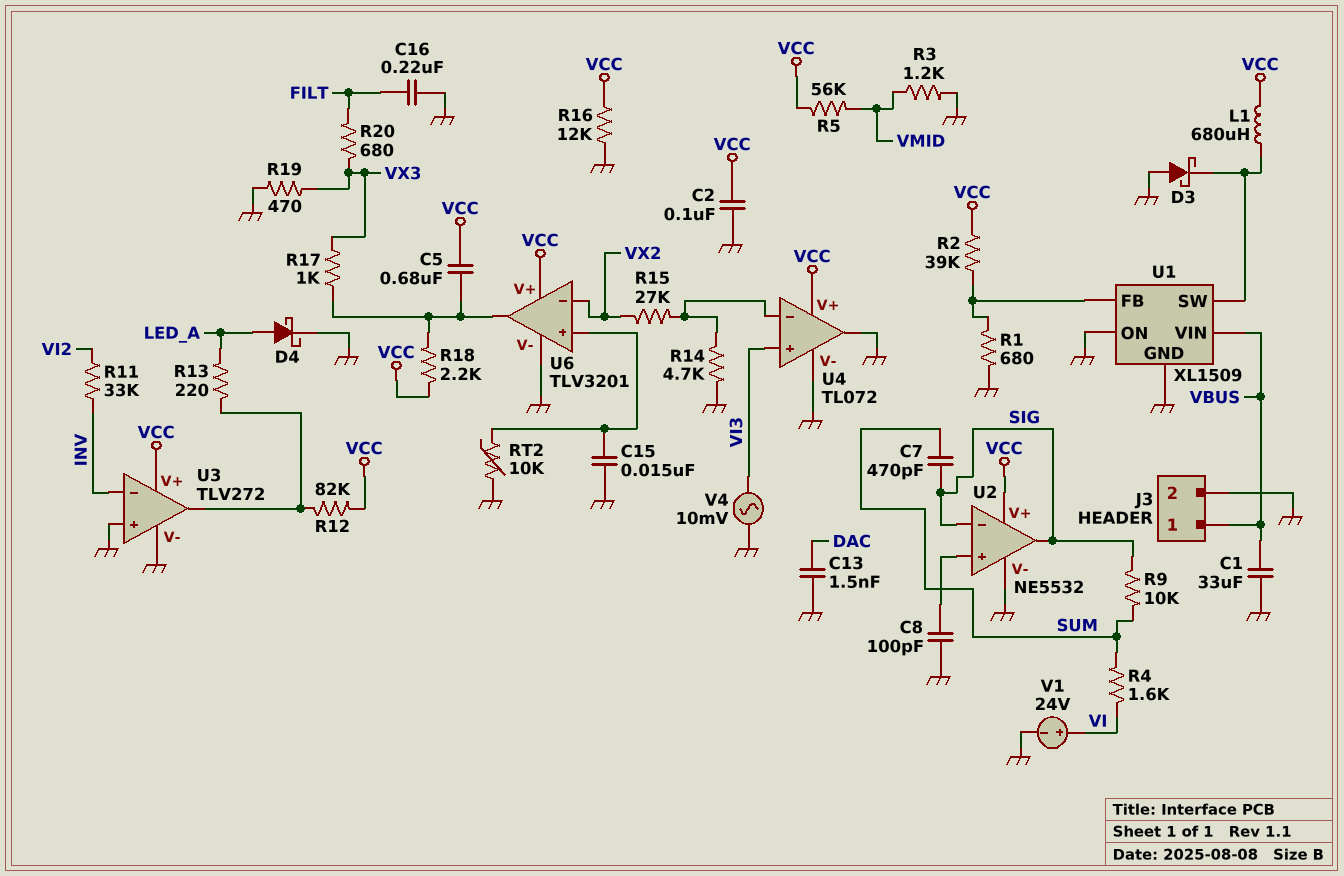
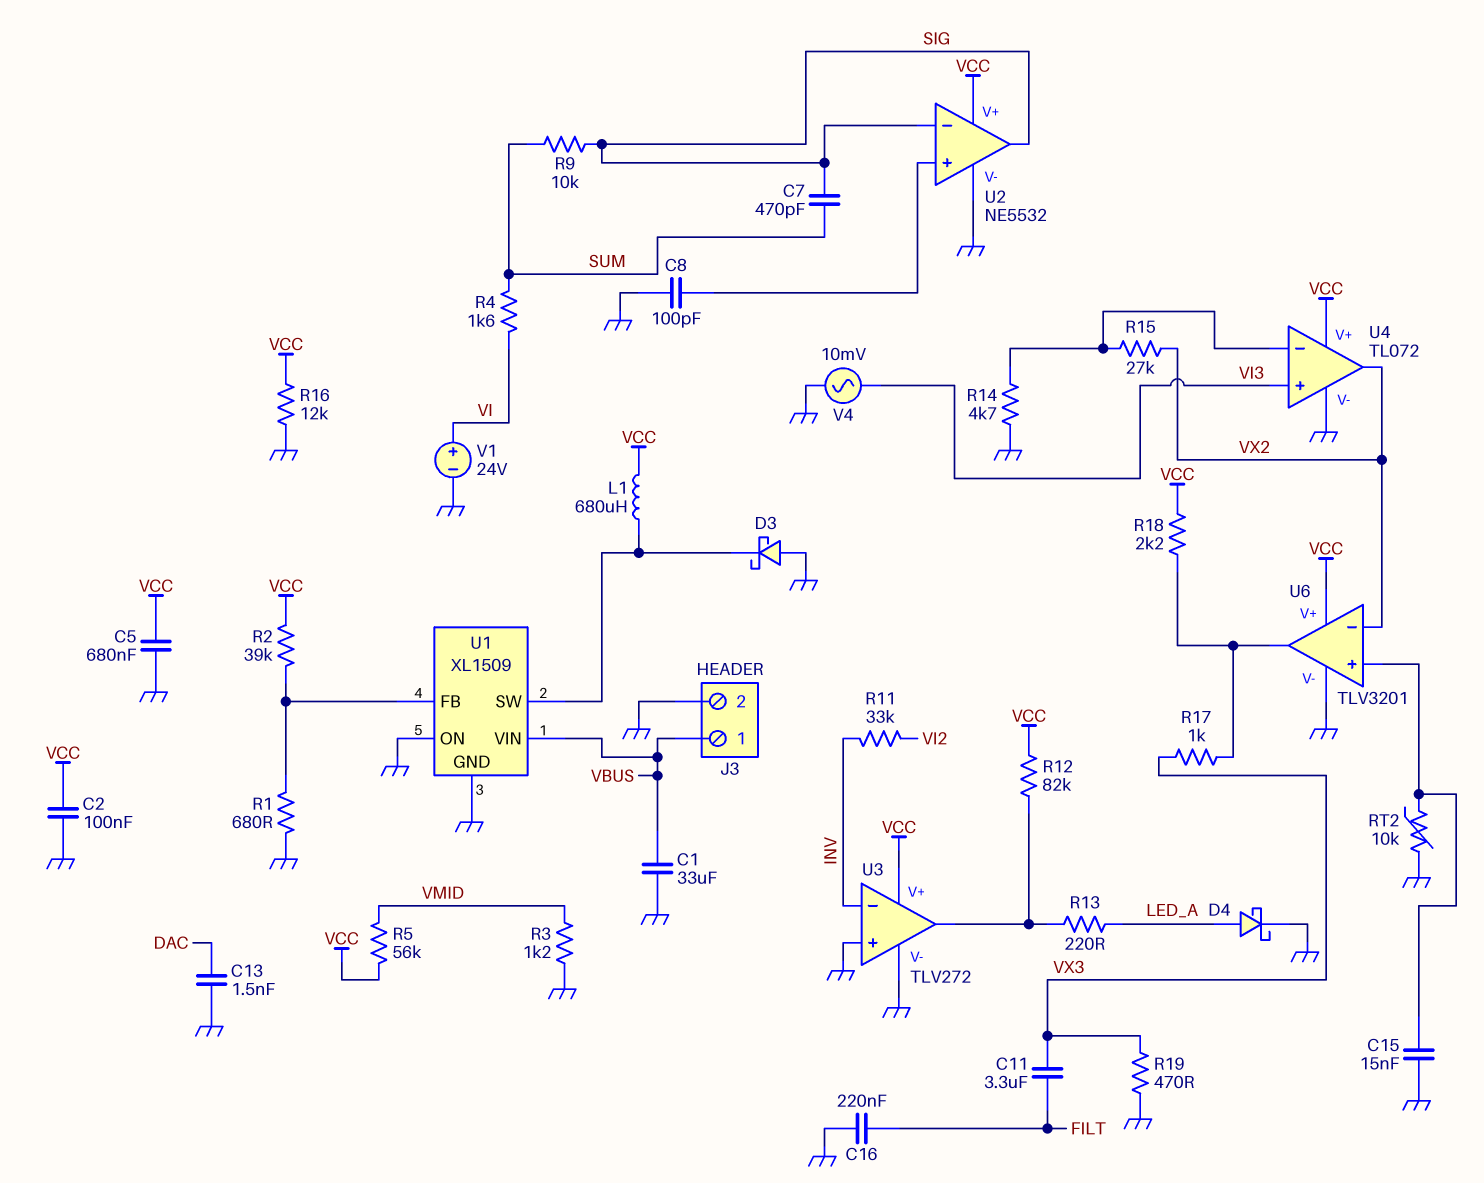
C5: 680nF (U6/out, VCC) -> 680nF (GND, VCC)
C11: none -> 3.3uF (FILT, VX3)
R20: 680 (FILT, VX3) -> none
U4 pin out: GND -> VX2

